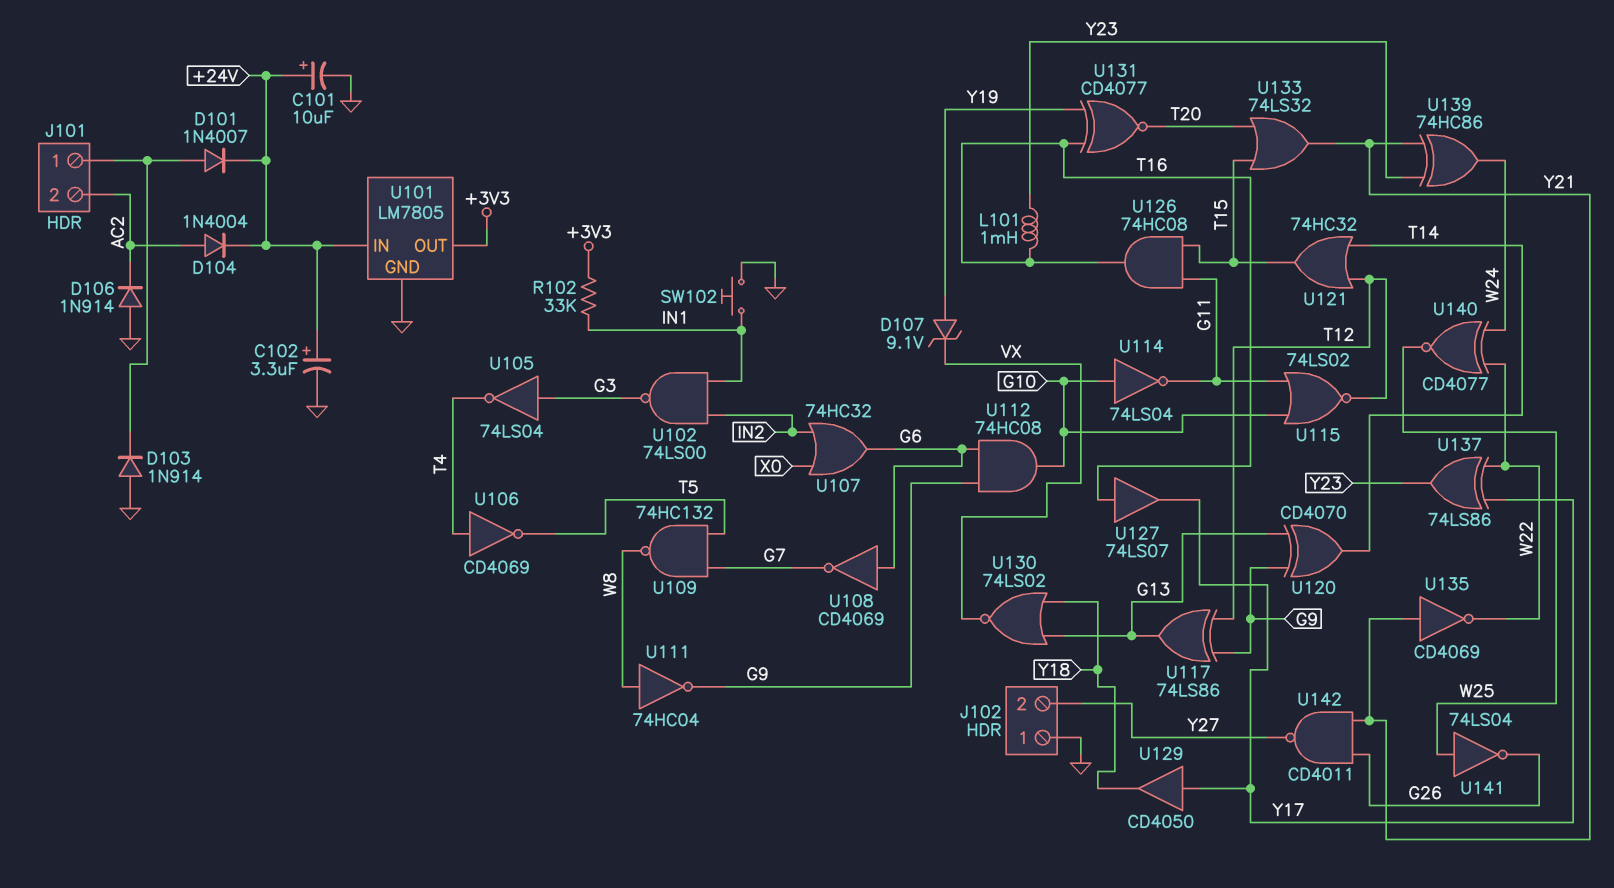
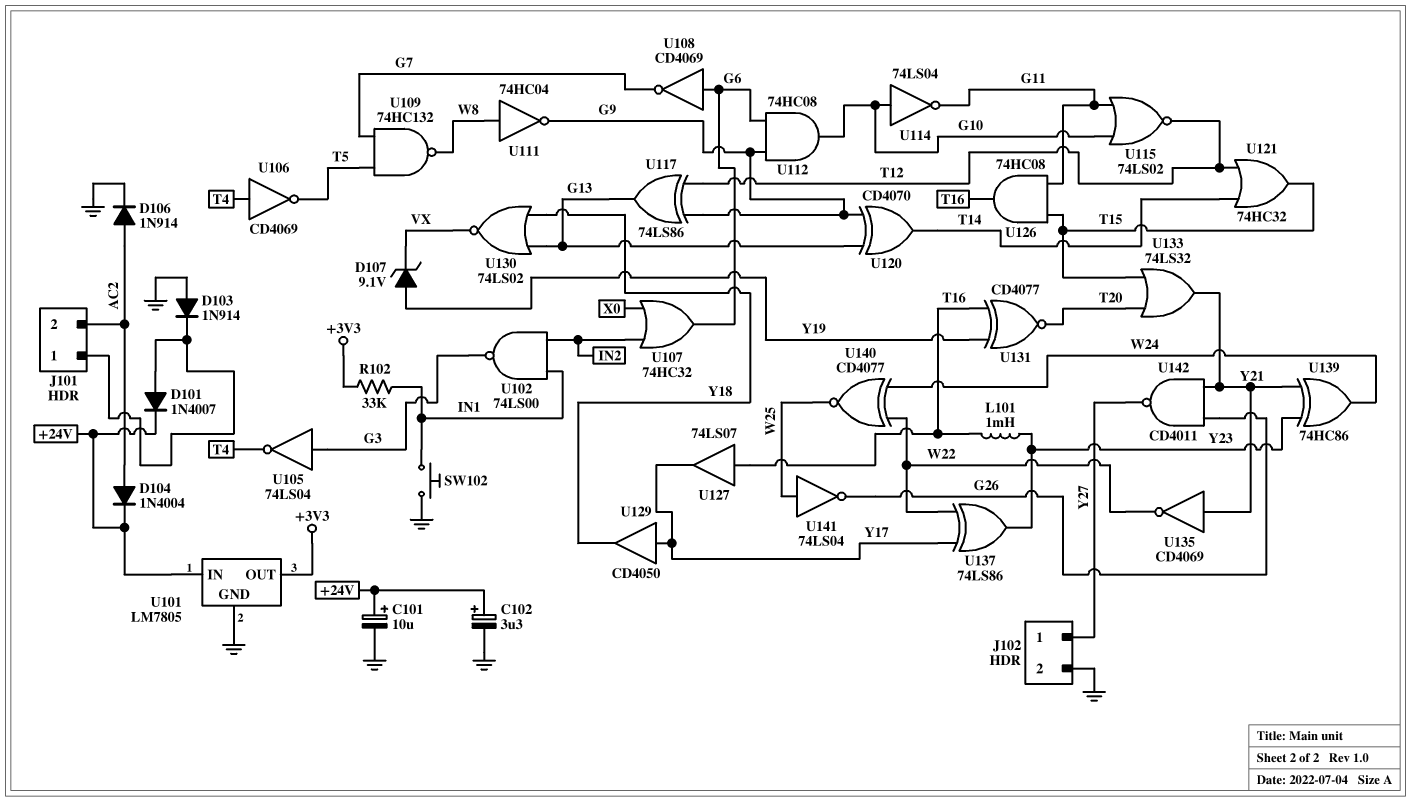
D106: diode 1N914 (A GND, K AC2) -> diode 1N914 (A AC2, K GND)
J102 pin 1: GND -> Y27
J102 pin 2: Y27 -> GND

